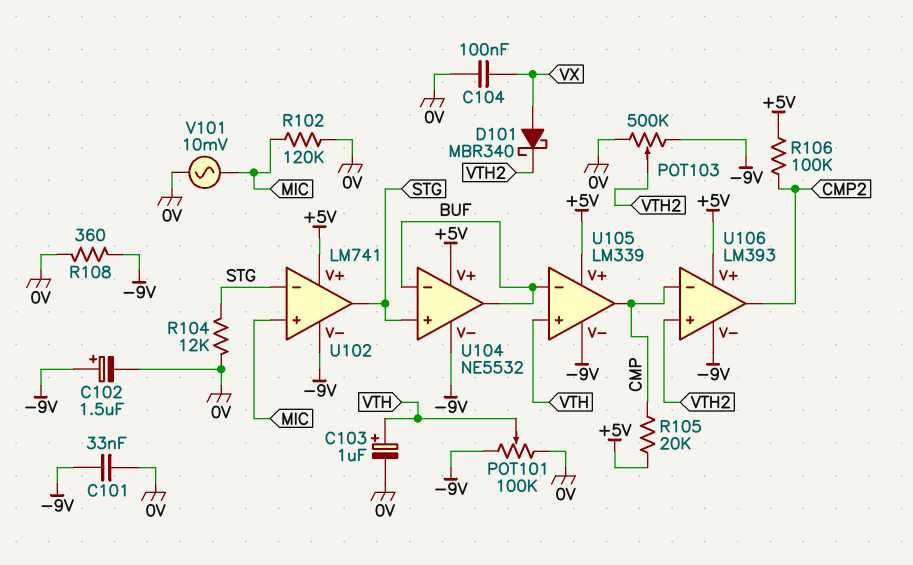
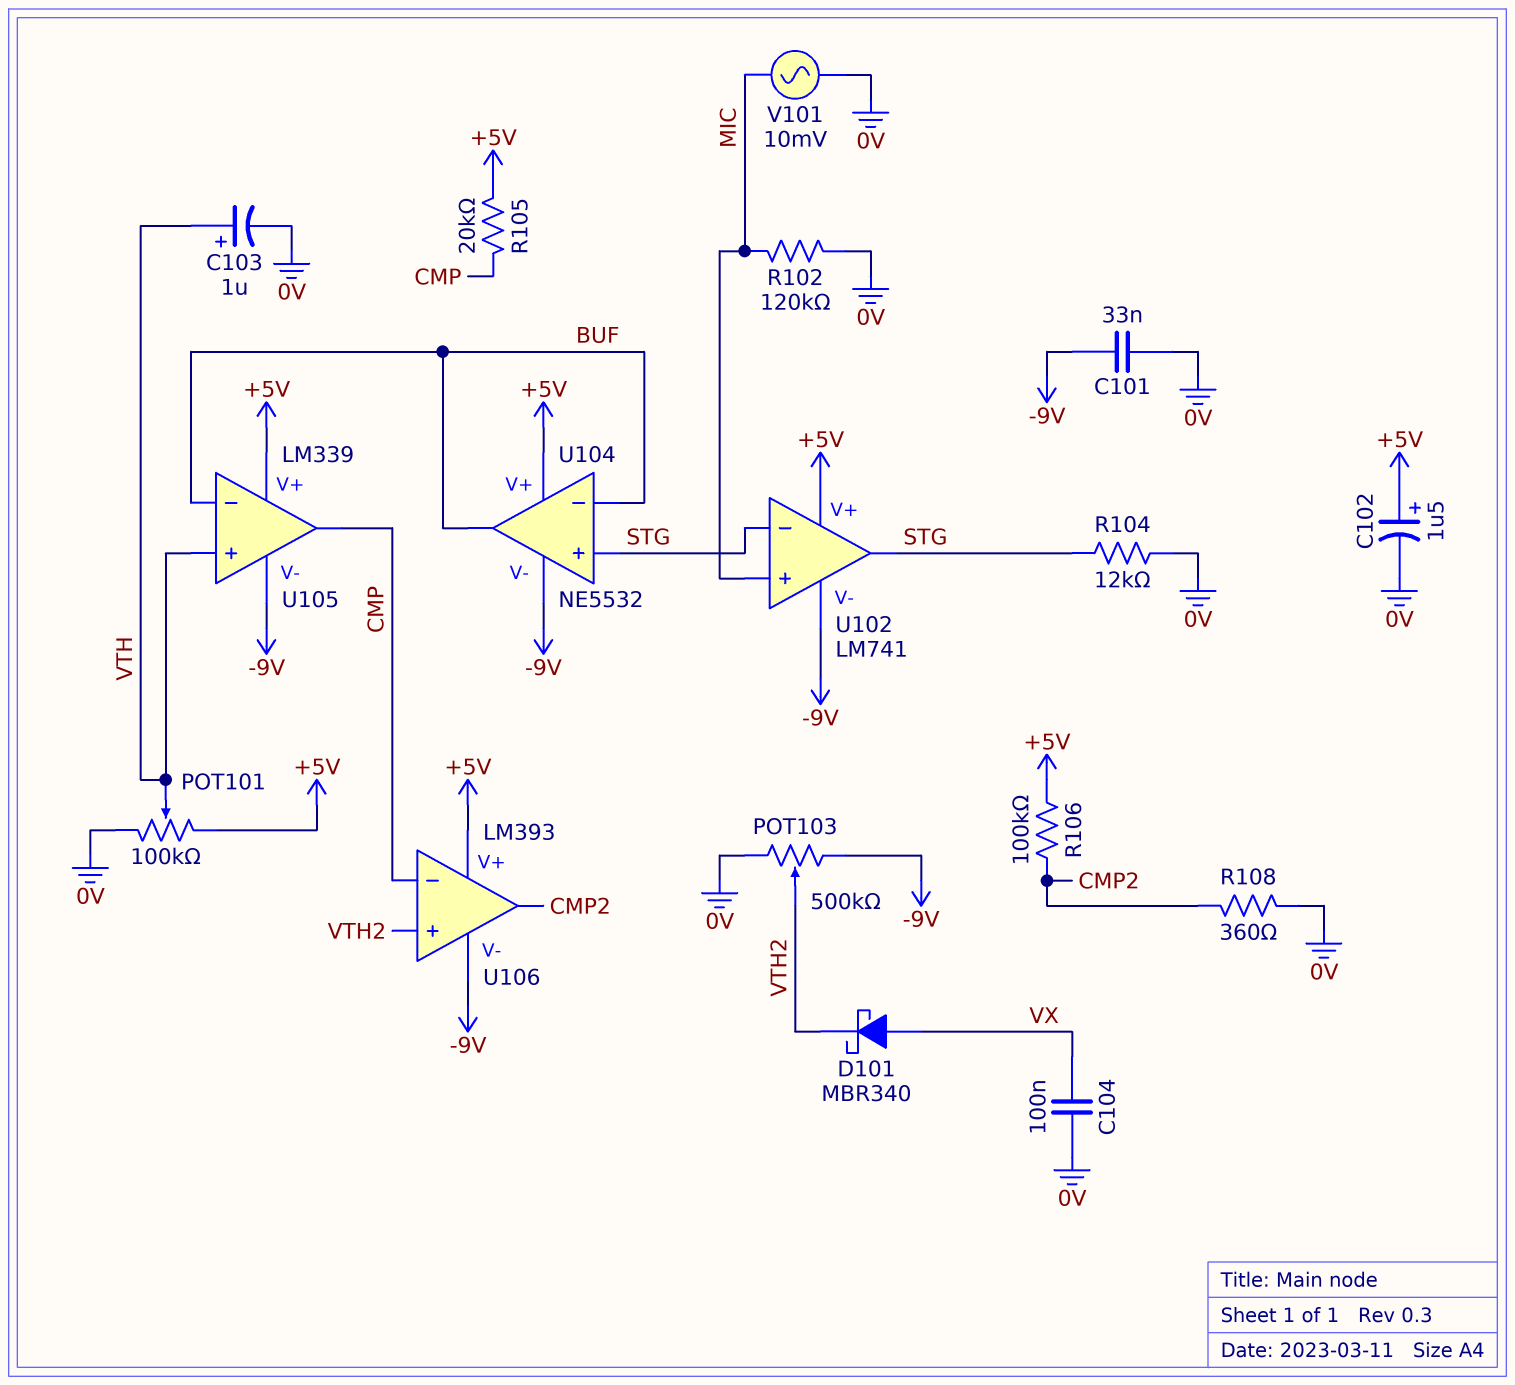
C102: 1.5uF (plus -9V, minus 0V) -> 1.5uF (plus +5V, minus 0V)
POT101: 100k (-9V, 0V, wiper VTH) -> 100k (+5V, 0V, wiper VTH)
R108: 360 (-9V, 0V) -> 360 (0V, CMP2)

